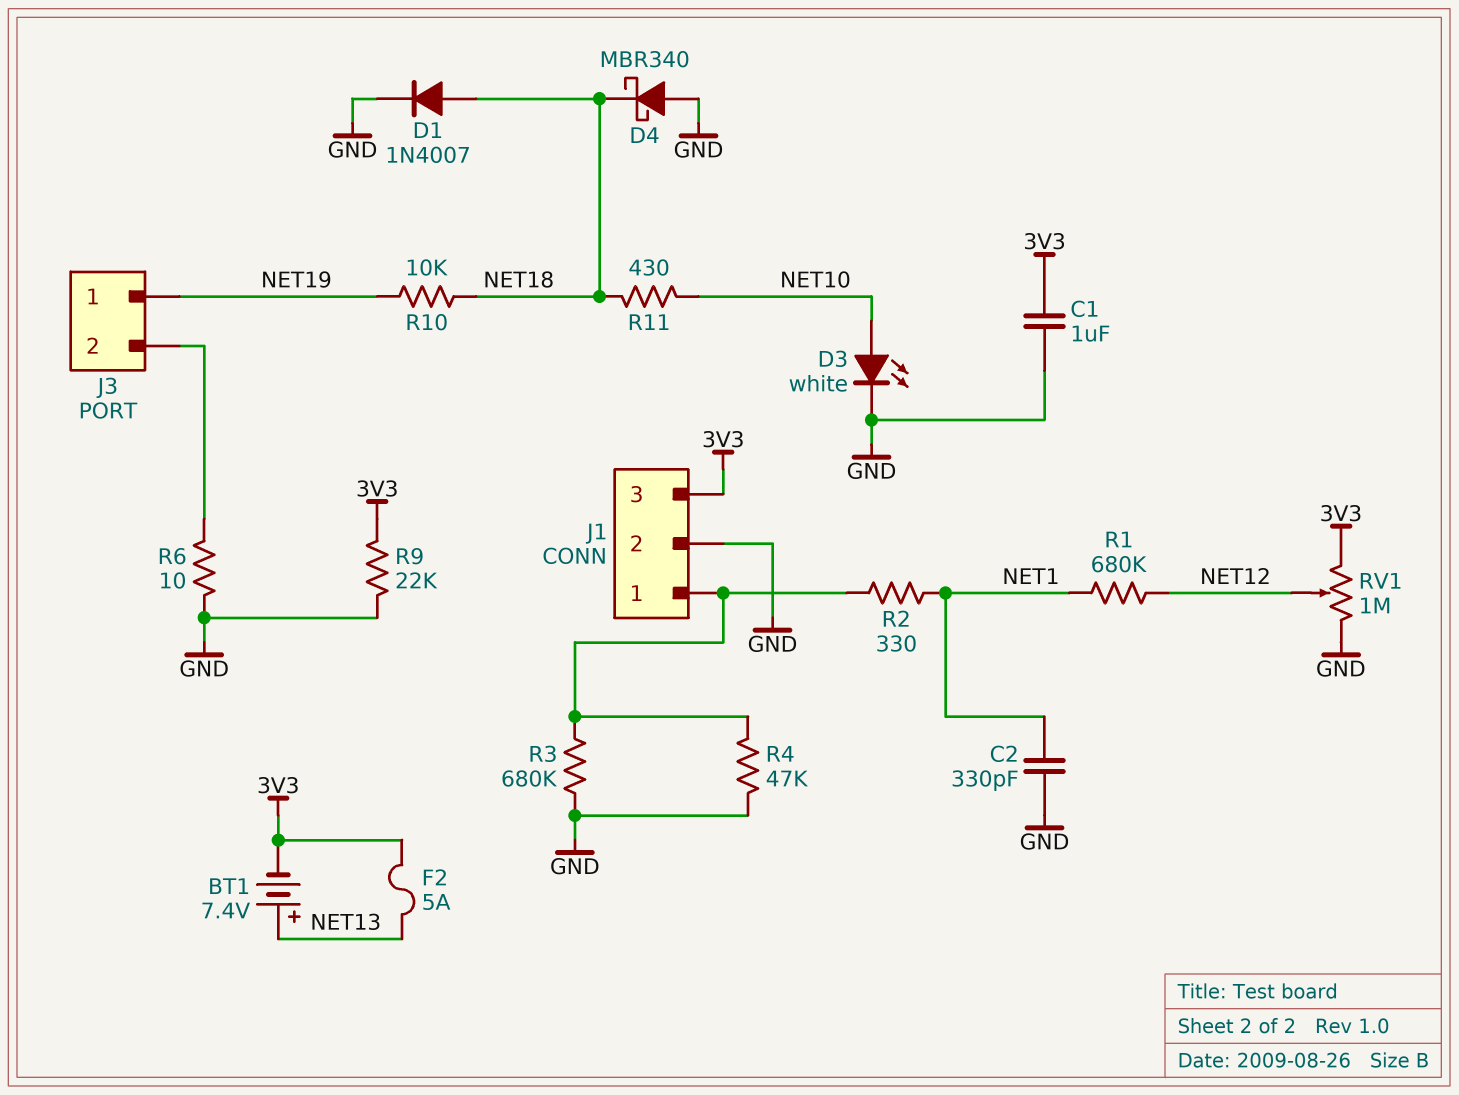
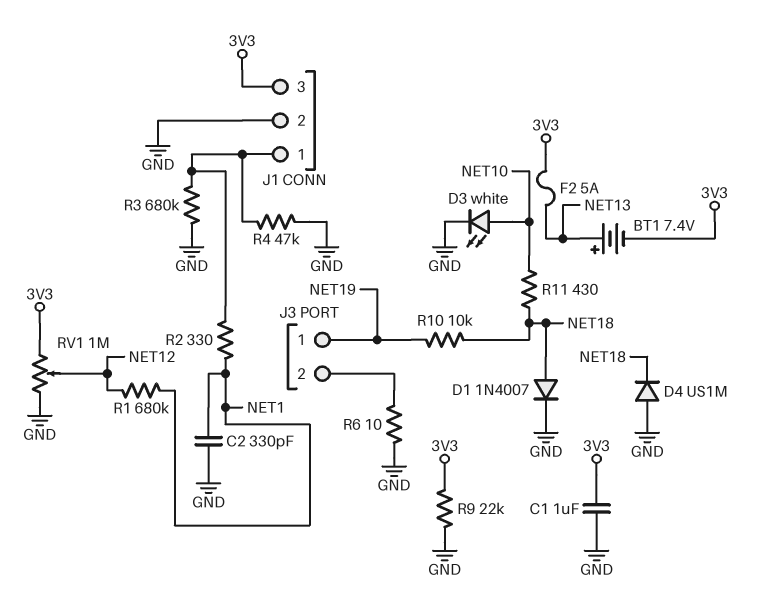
D4: schottky MBR340 (A GND, K NET18) -> diode US1M (A GND, K NET18)

